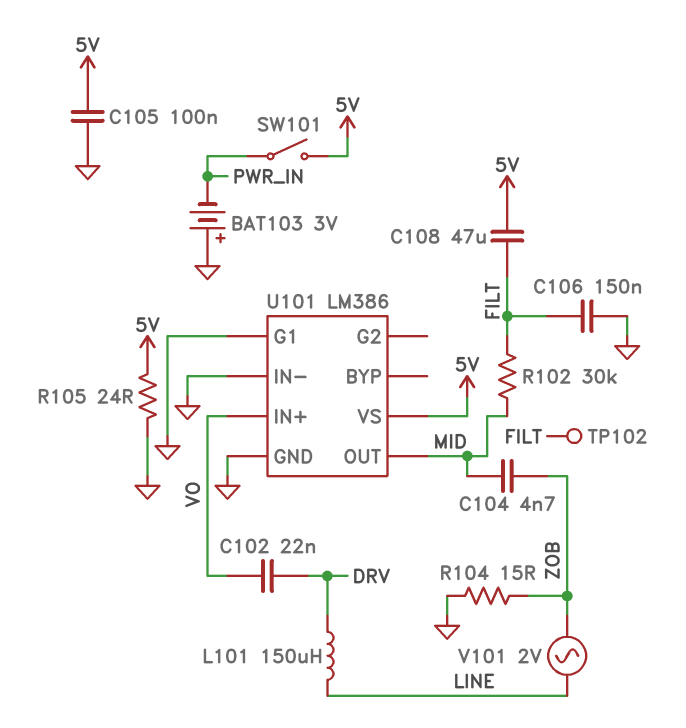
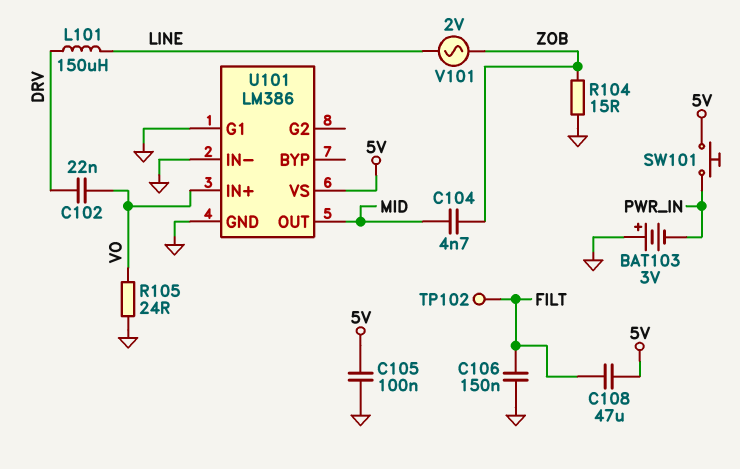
R102: 30k (FILT, MID) -> none
R105: 24 (5V, GND) -> 24 (GND, VO)
SW101: switch (5V, PWR_IN) -> button (5V, PWR_IN)

